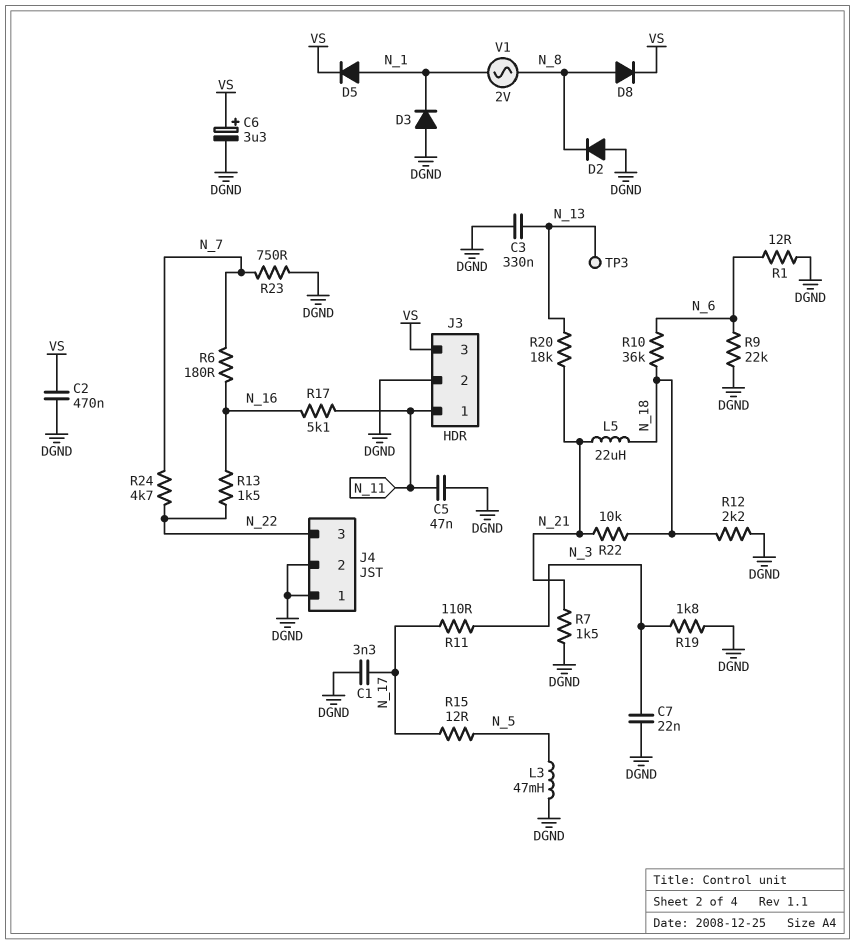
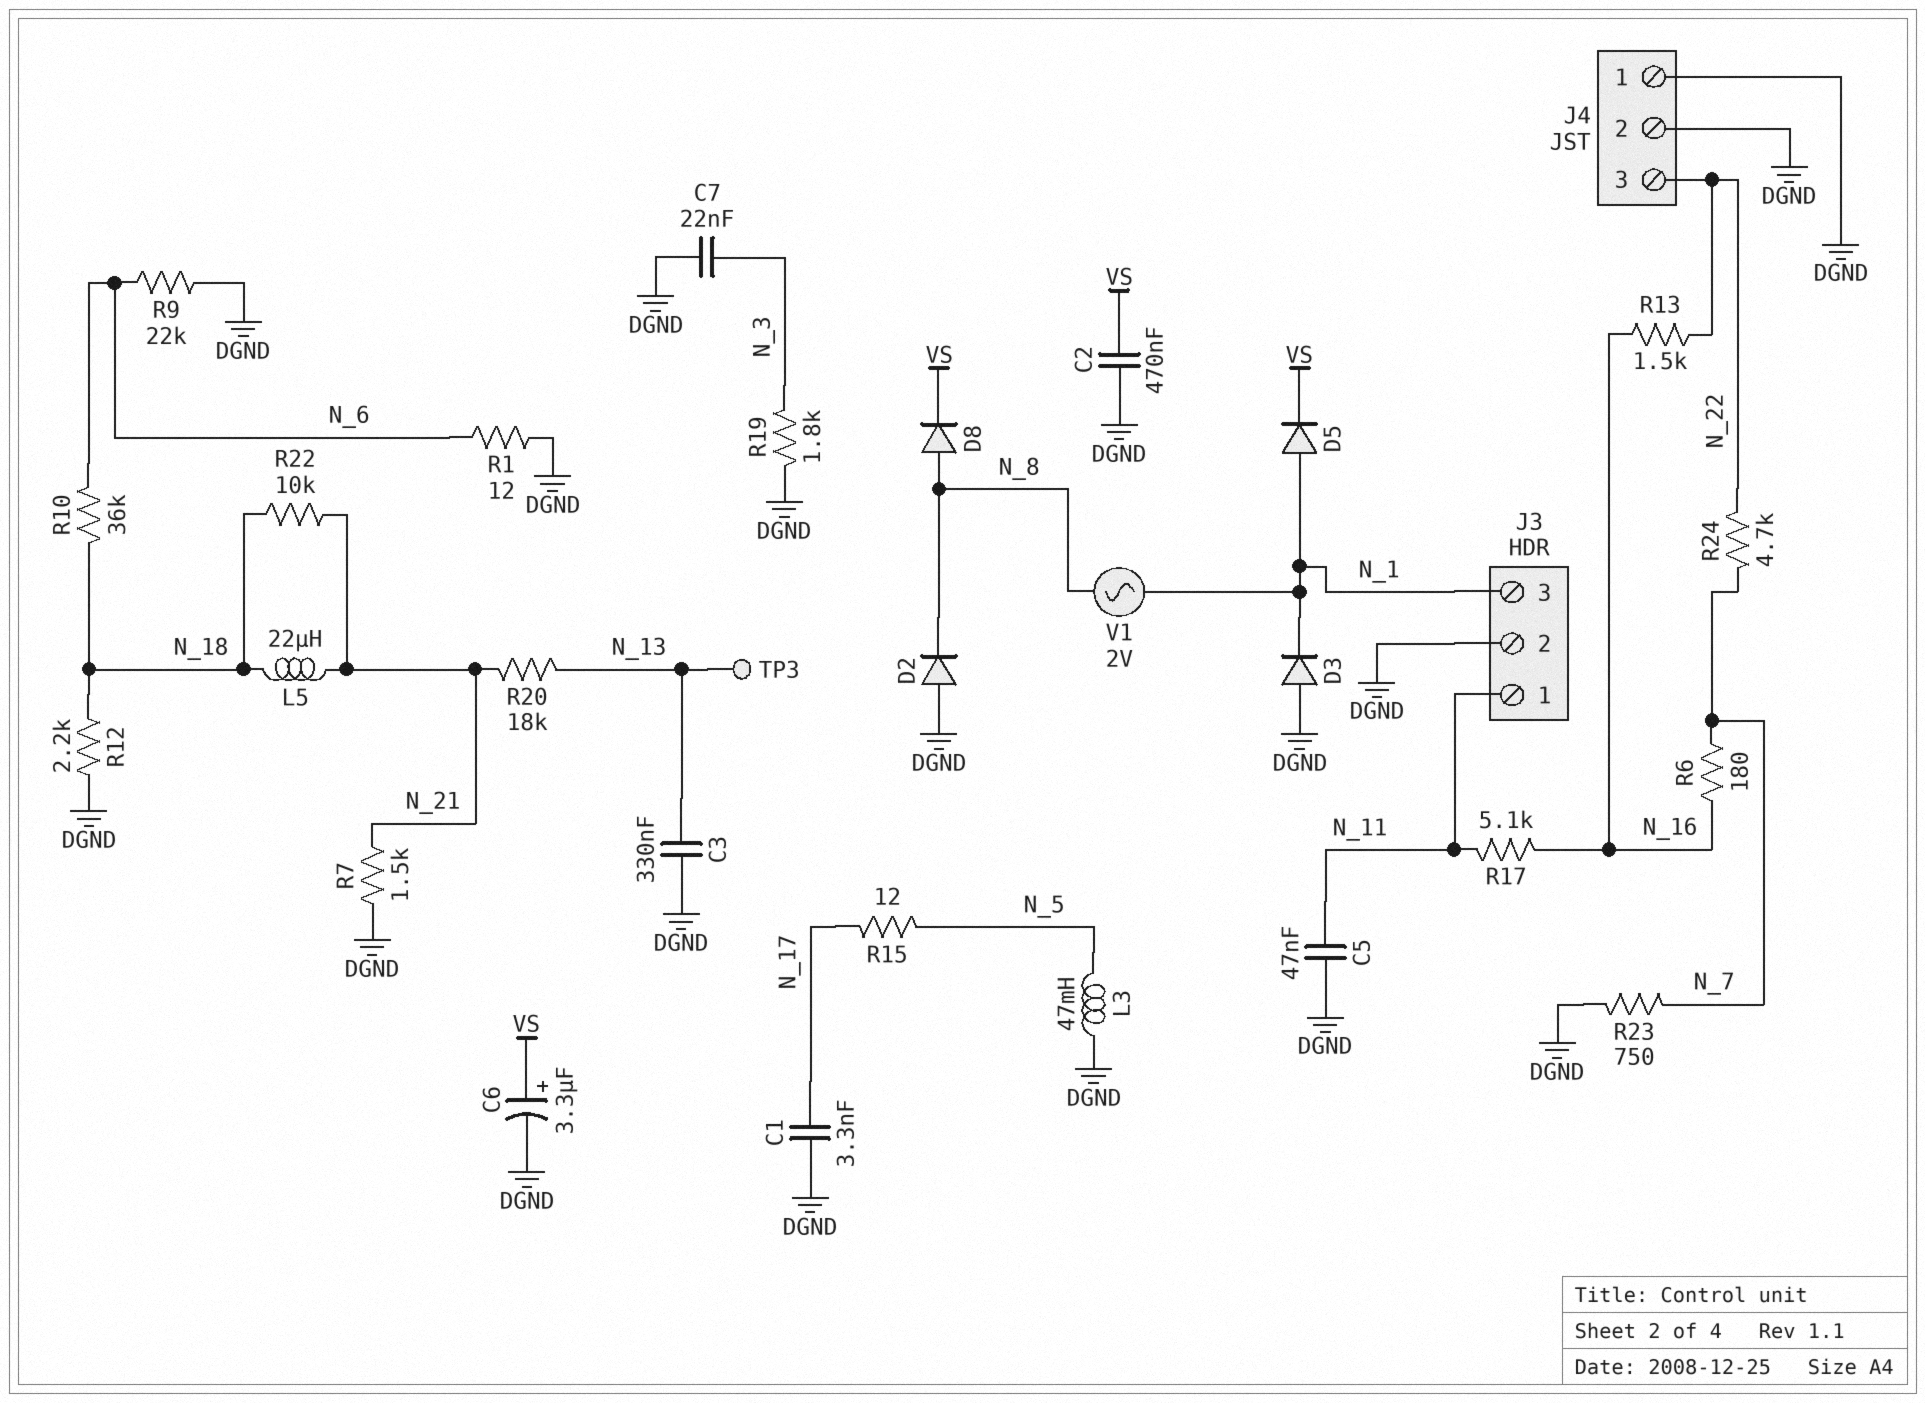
J3 pin 3: VS -> N_1
R11: 110 (N_3, N_17) -> none

